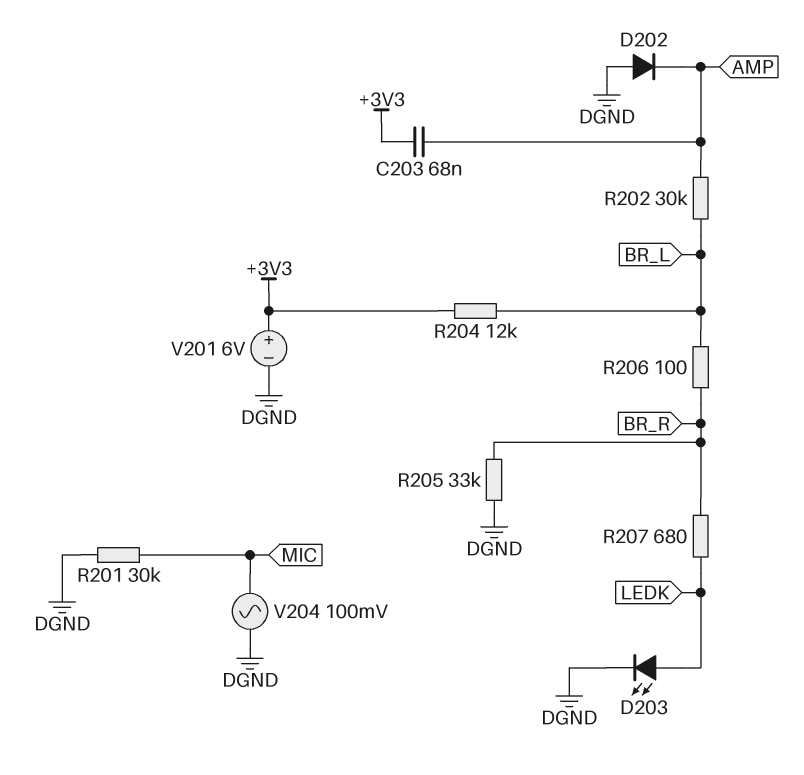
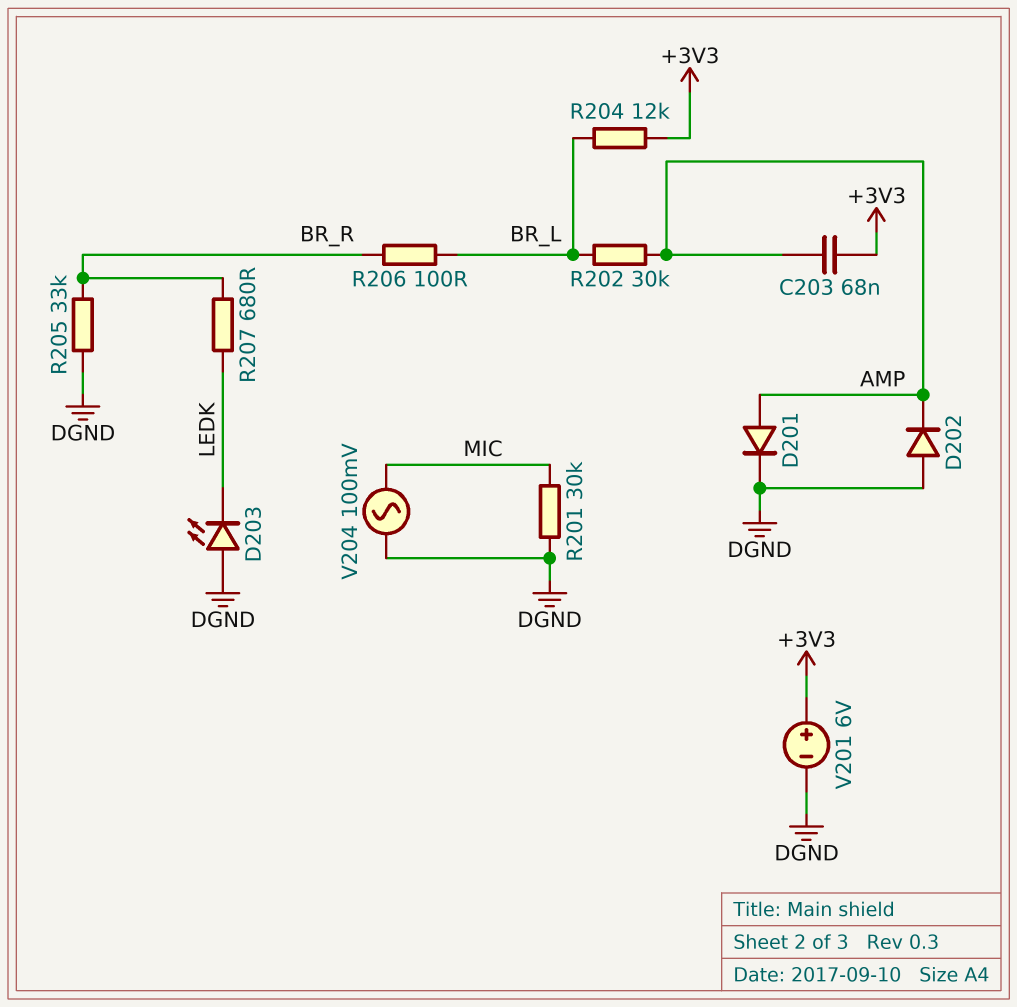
D201: none -> diode (A AMP, K DGND)
D203: LED (A LEDK, K DGND) -> LED (A DGND, K LEDK)

